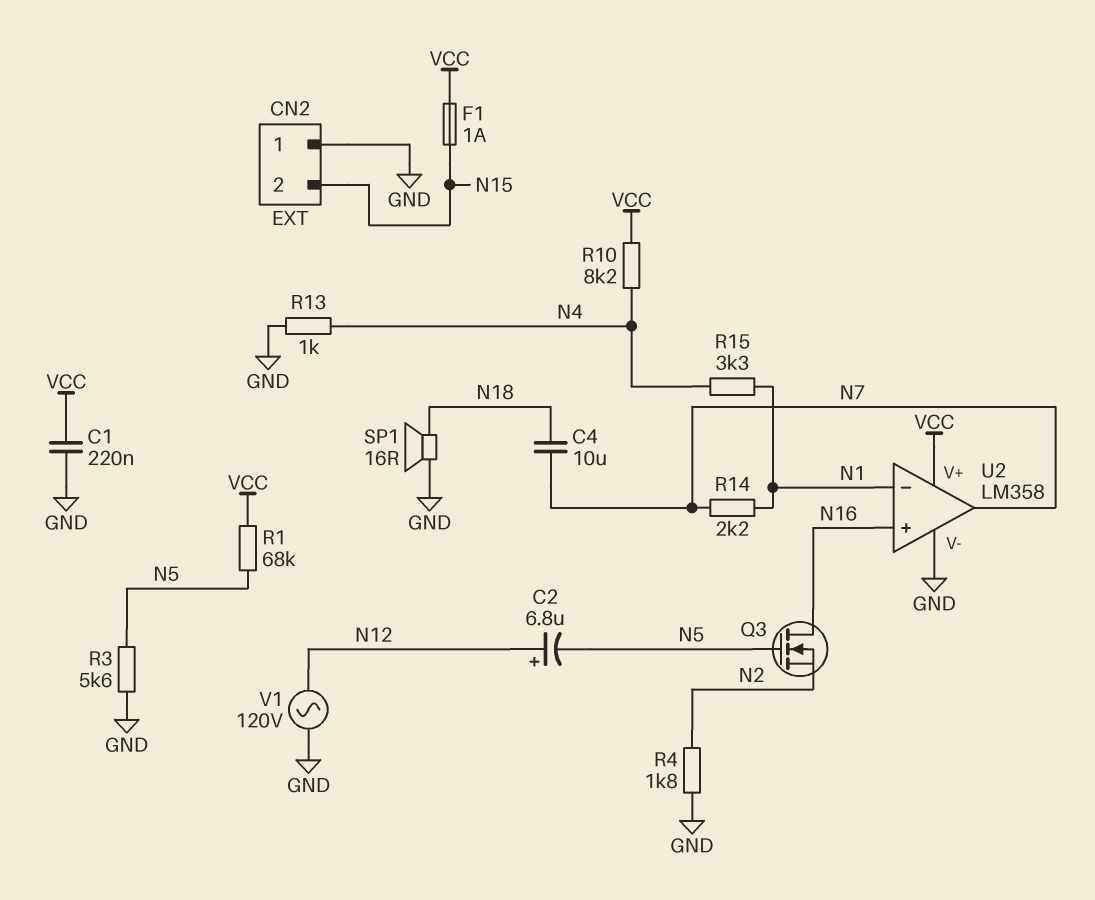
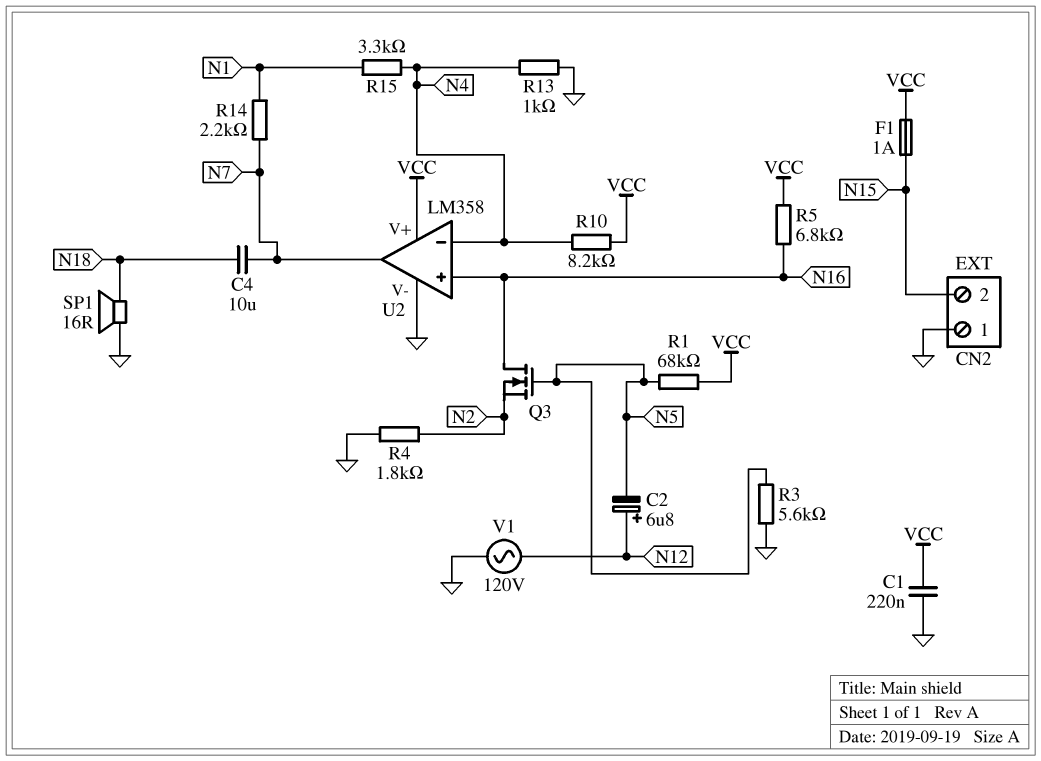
R5: none -> 6.8k (N16, VCC)
U2 pin in-: N1 -> N4

